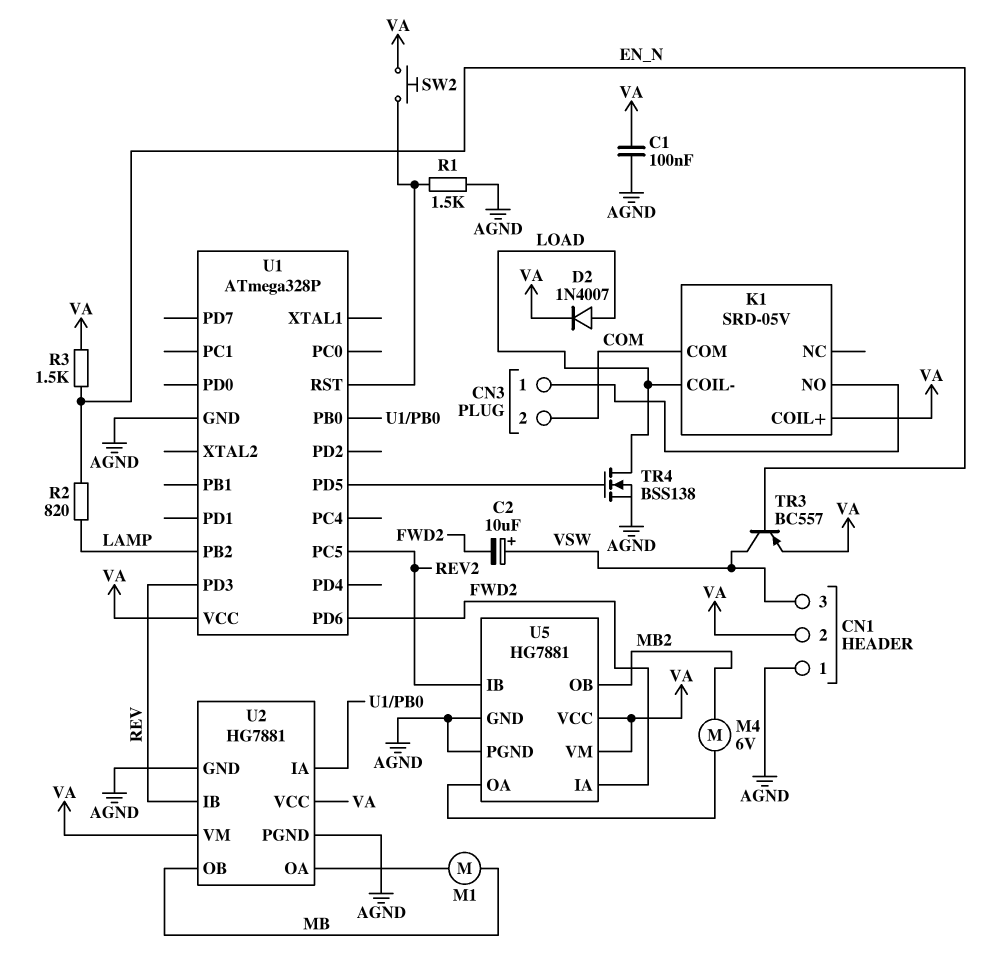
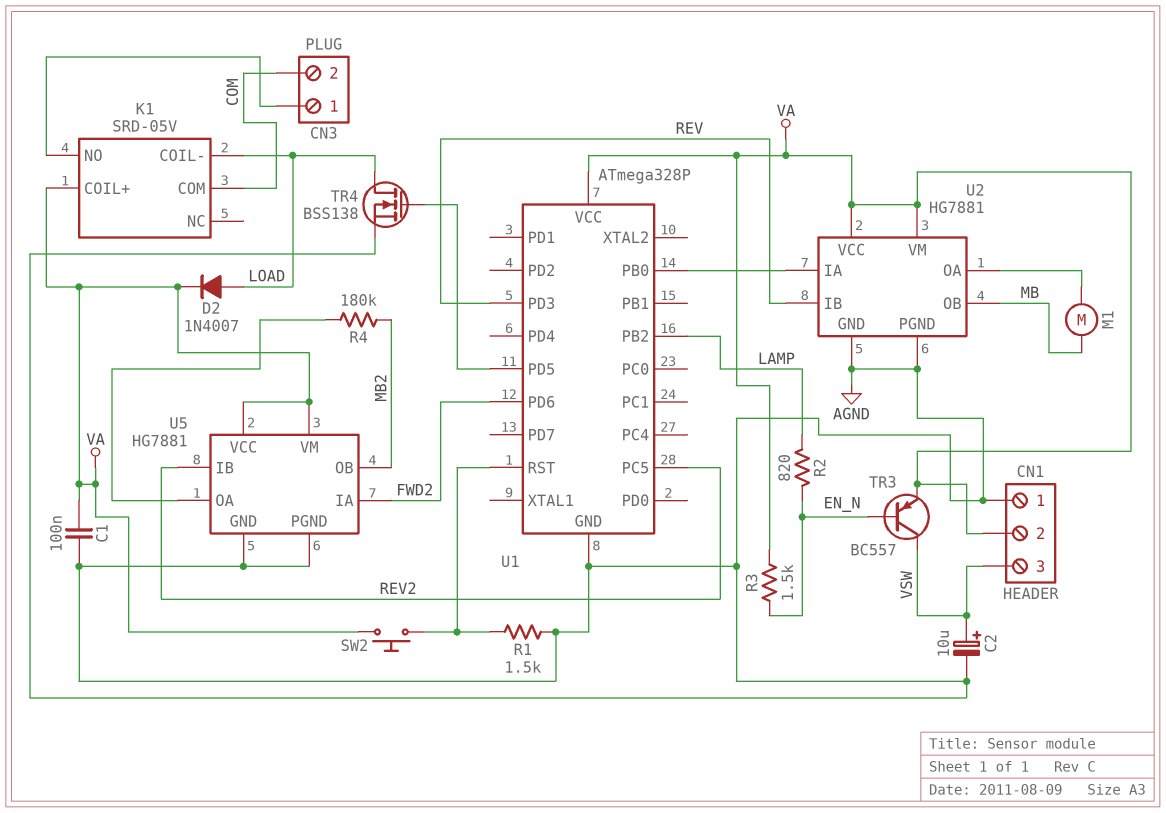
C2: 10uF (plus VSW, minus FWD2) -> 10uF (plus VSW, minus AGND)
M4: motor 6V (MB2, U5/OA) -> none
R4: none -> 180k (MB2, U5/OA)

